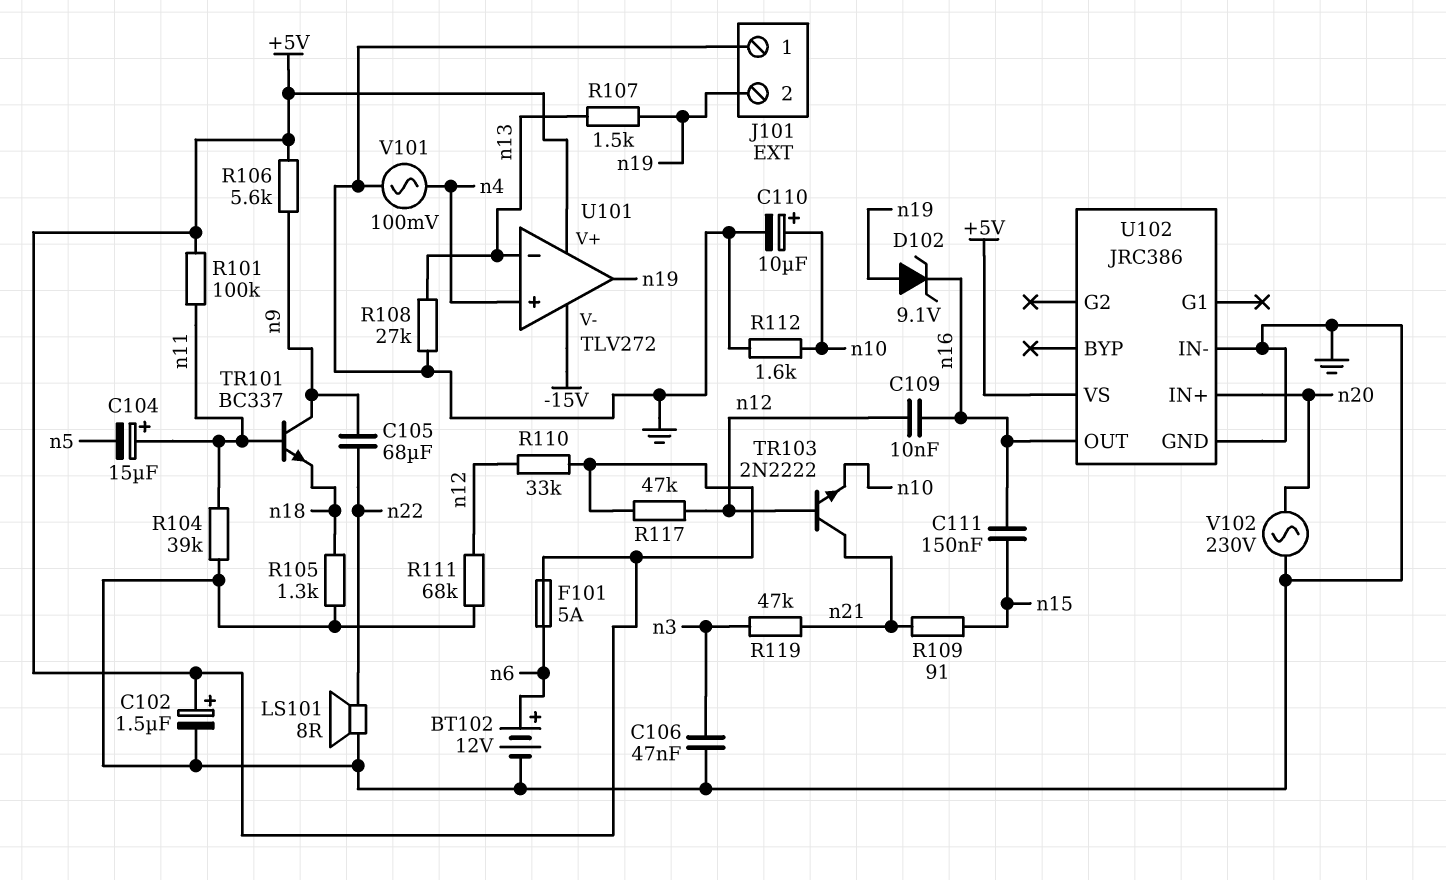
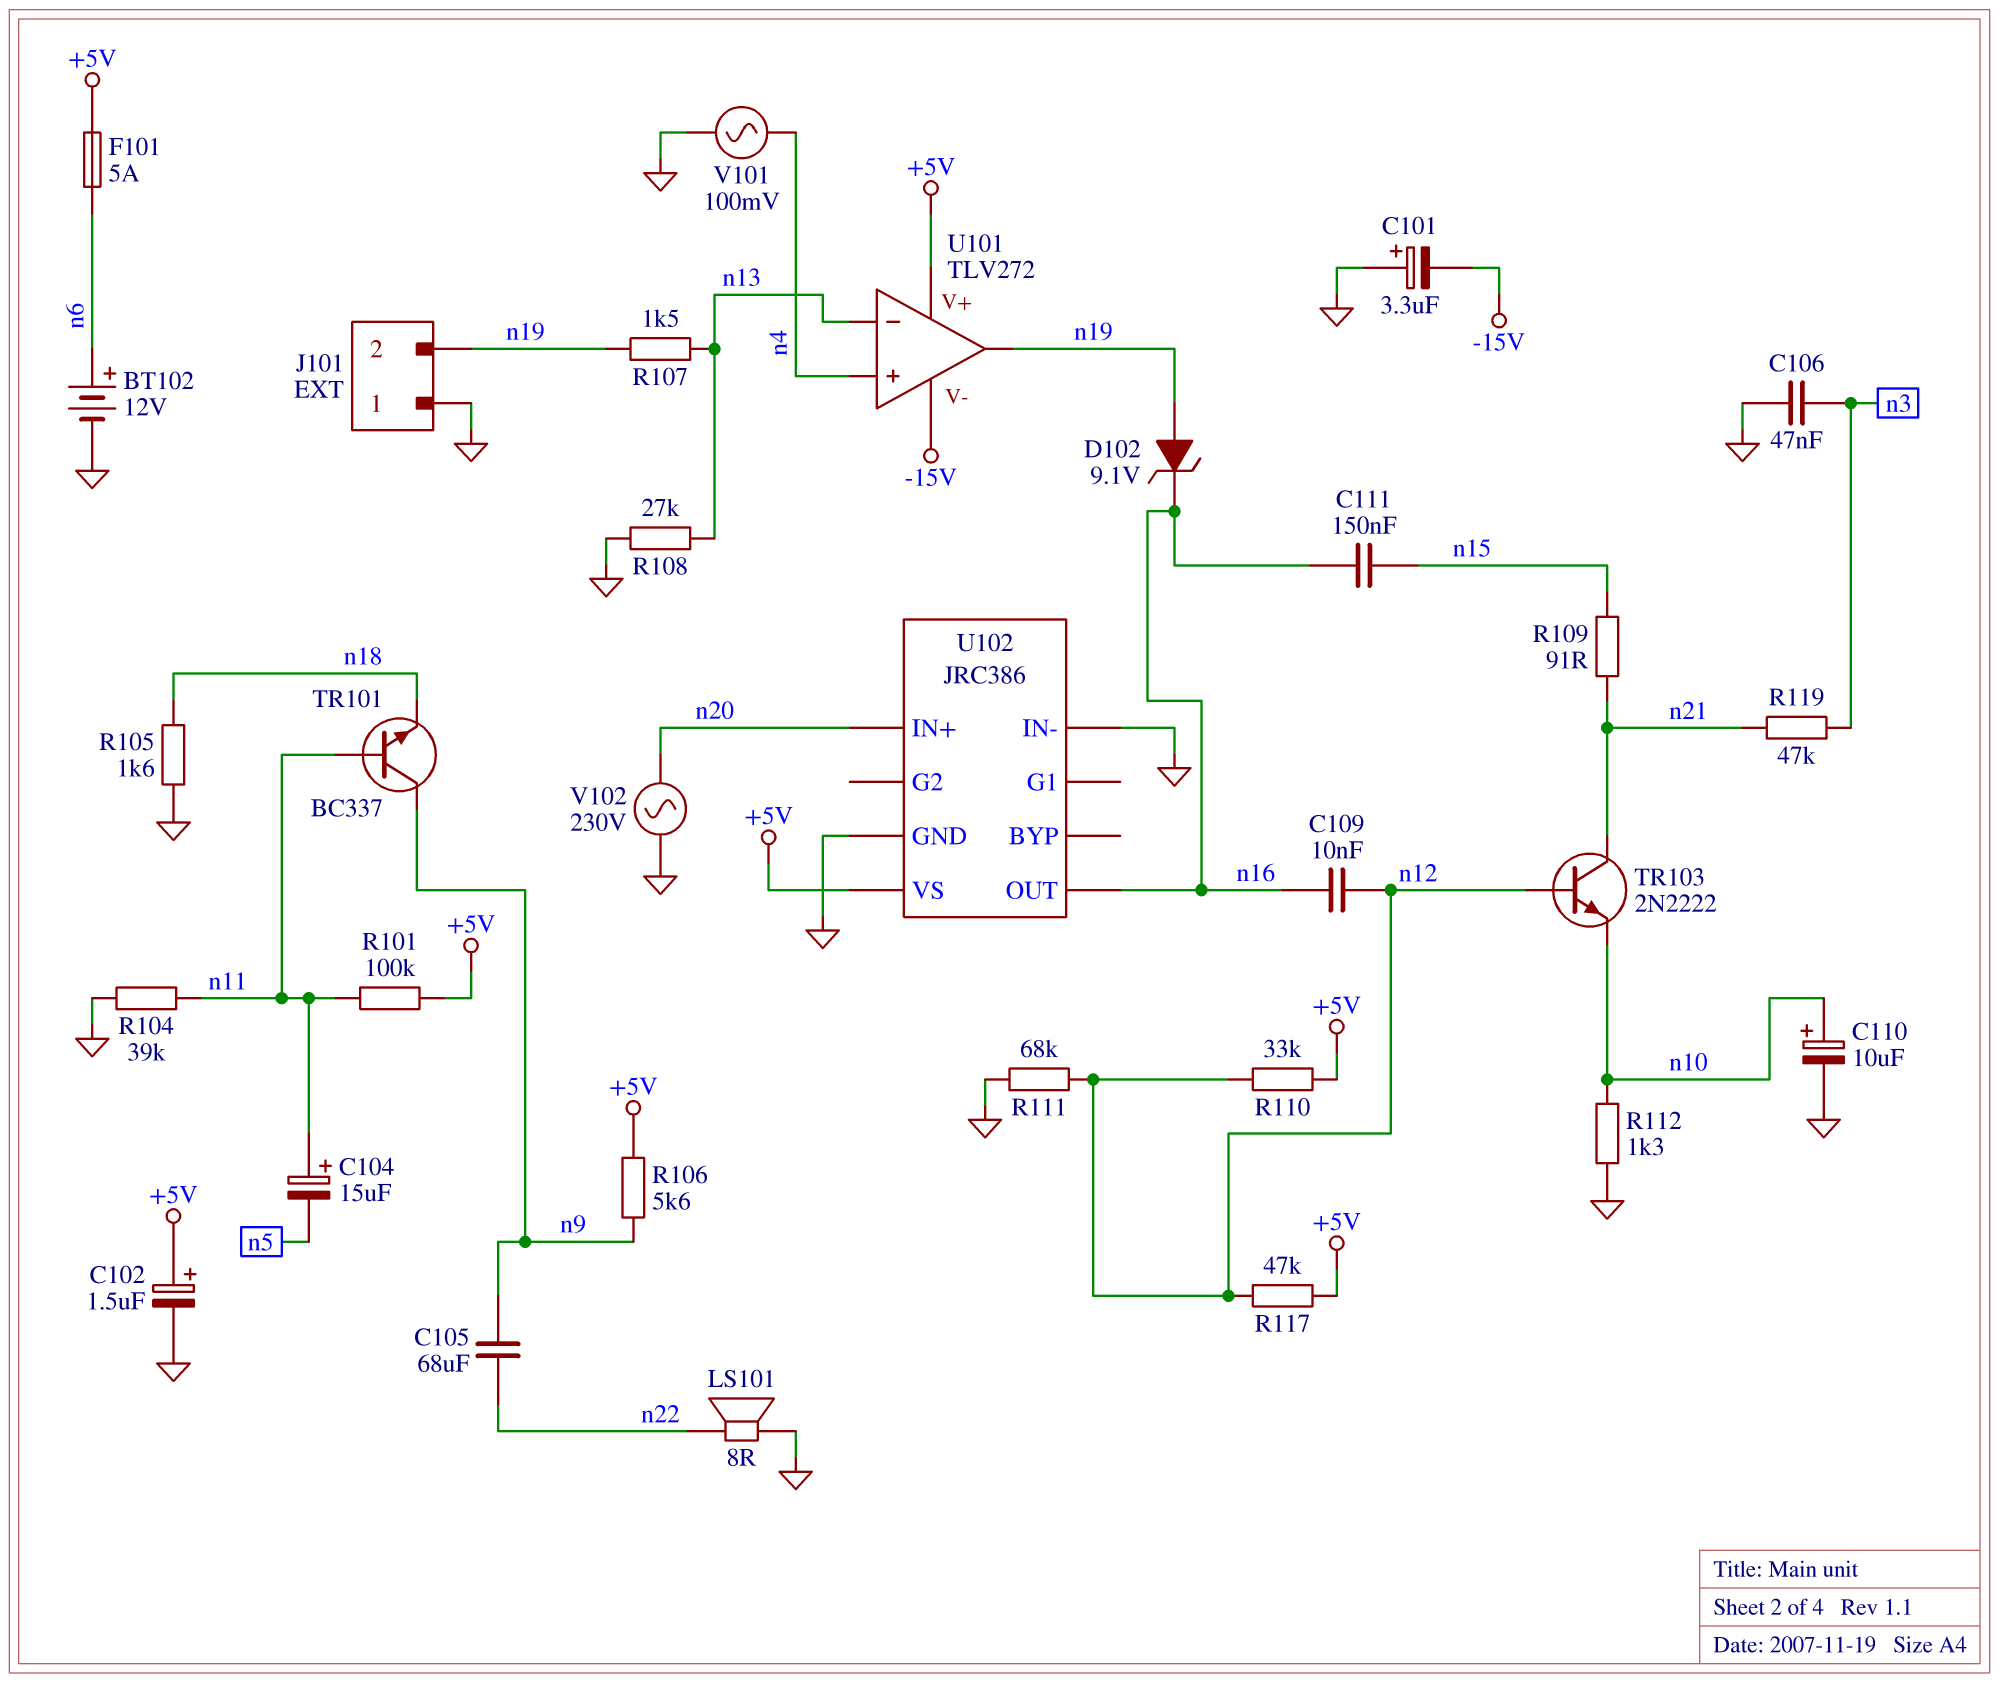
C101: none -> 3.3uF (plus GND, minus -15V)
R105: 1.3k (GND, n18) -> 1.6k (GND, n18)
R112: 1.6k (GND, n10) -> 1.3k (GND, n10)

